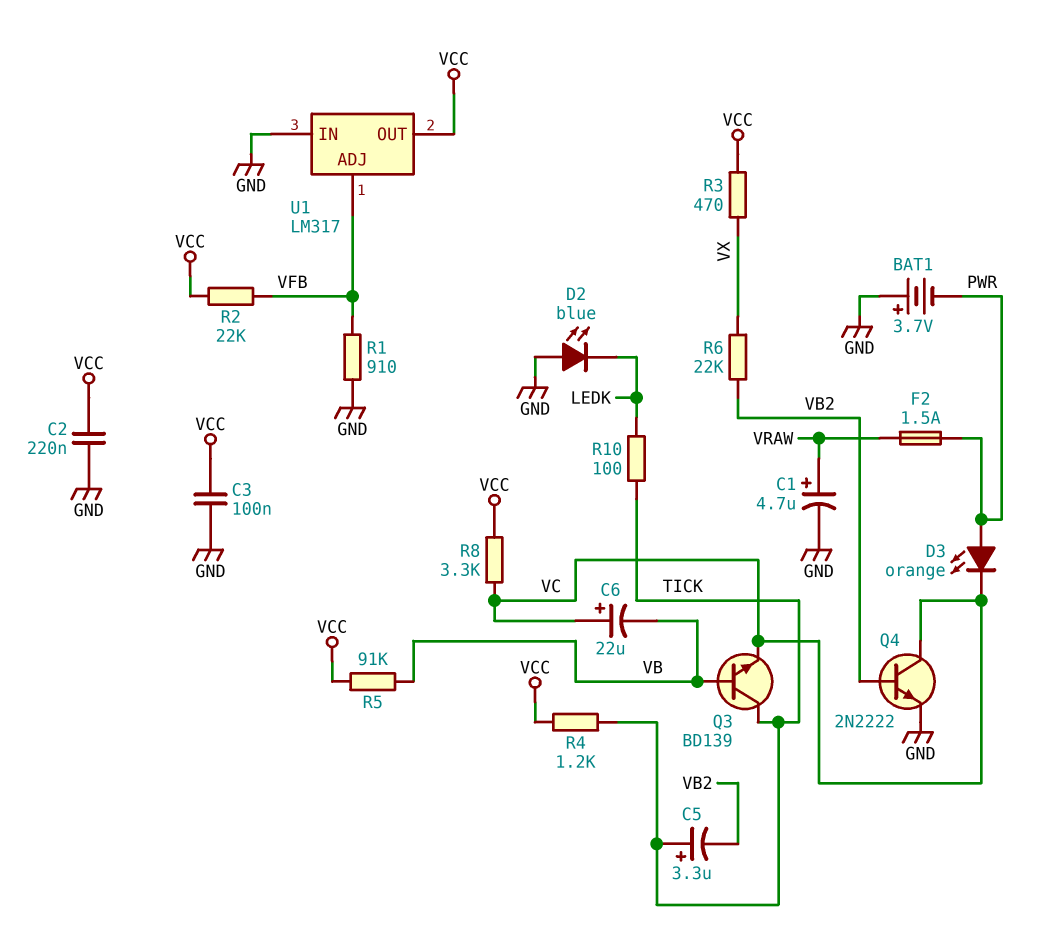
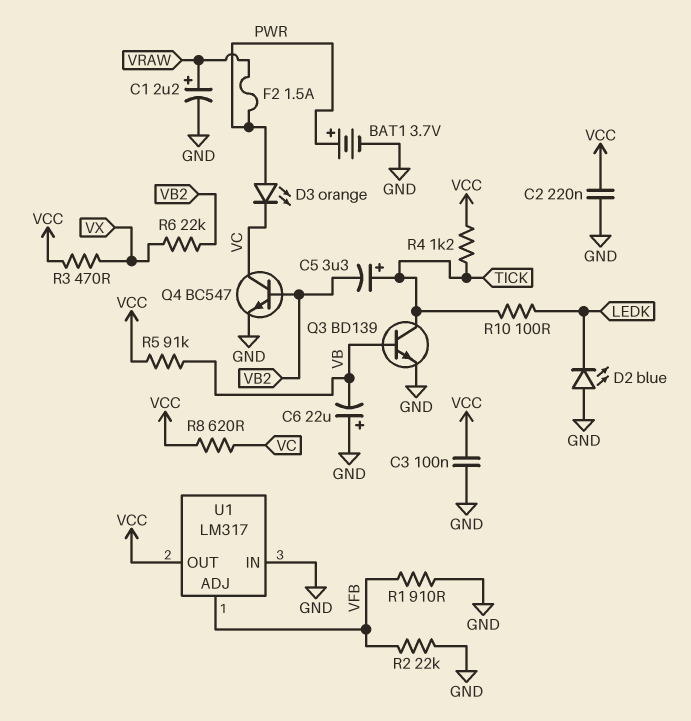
BAT1: 3.7V (plus GND, minus PWR) -> 3.7V (plus PWR, minus GND)
C1: 4.7uF (plus VRAW, minus GND) -> 2.2uF (plus VRAW, minus GND)
C6: 22uF (plus VC, minus VB) -> 22uF (plus GND, minus VB)
Q3: NPN BD139 (B VB, C TICK, E VC) -> NPN BD139 (B VB, C TICK, E GND)
Q4: NPN 2N2222 (B VB2, C VC, E GND) -> NPN BC547 (B VB2, C VC, E GND)
R2: 22k (VCC, VFB) -> 22k (GND, VFB)
R8: 3.3k (VC, VCC) -> 620 (VC, VCC)

